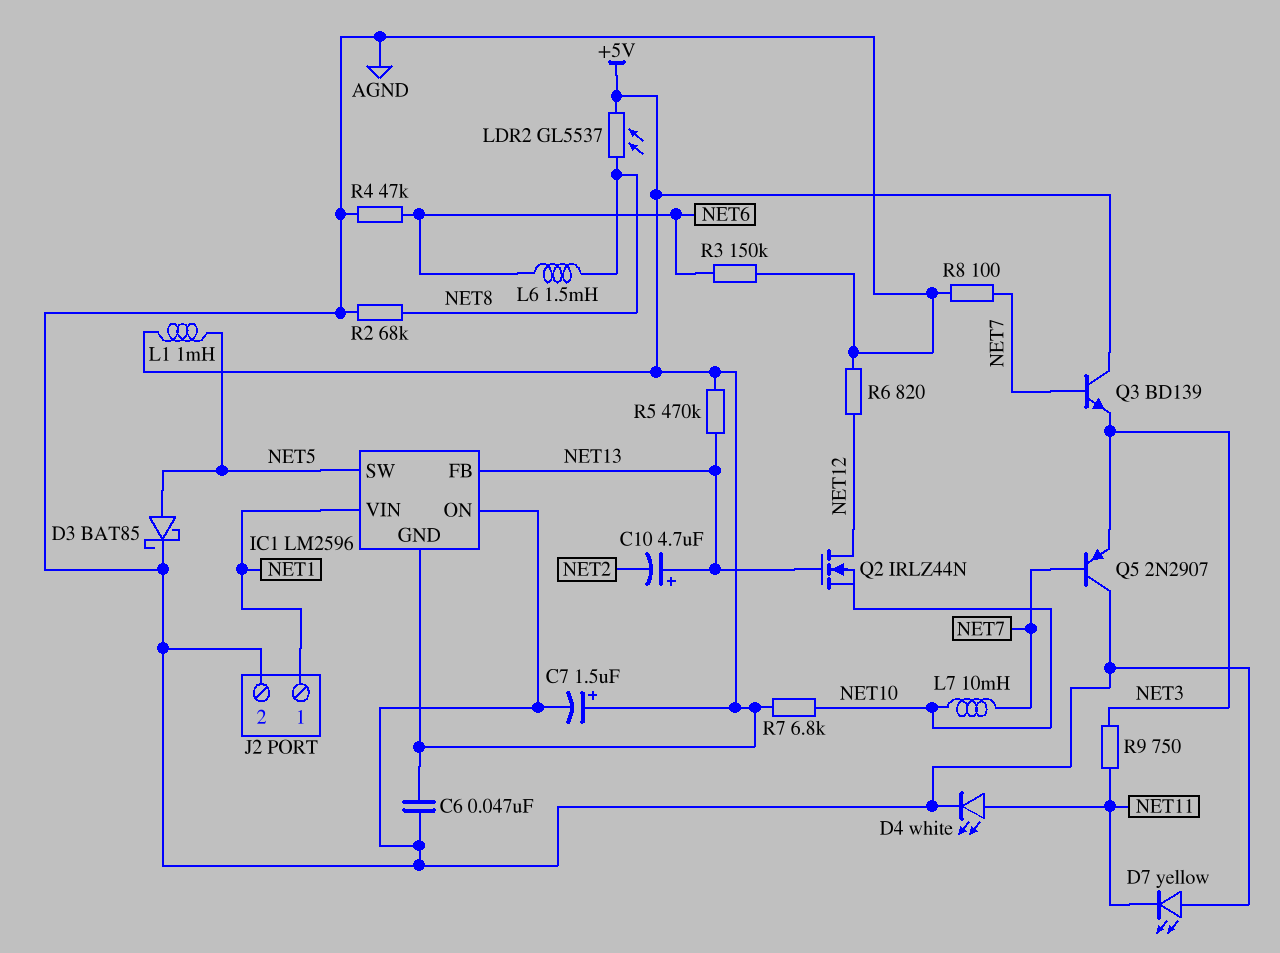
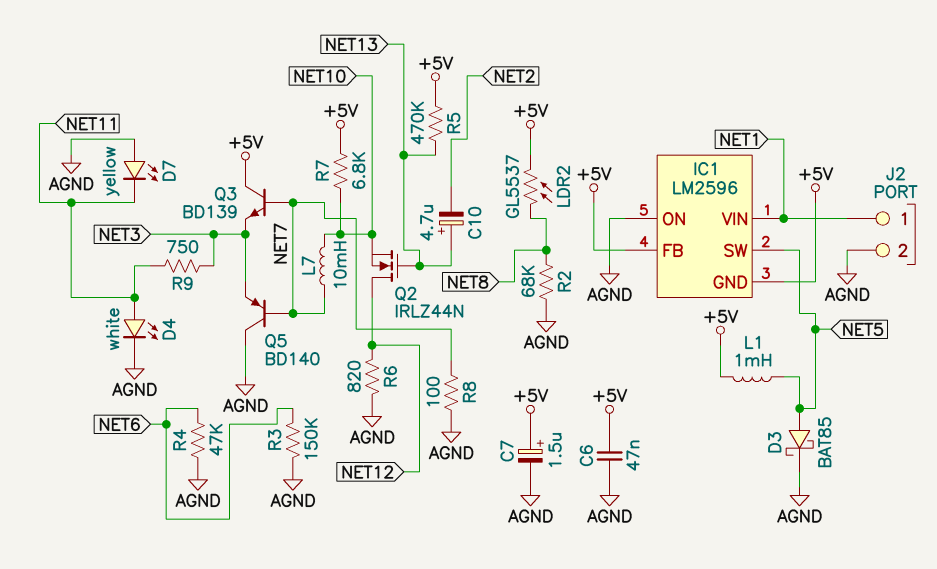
IC1 pin FB: NET13 -> +5V
L6: 1.5mH (NET6, NET8) -> none
Q5: PNP 2N2907 (B NET7, C AGND, E NET3) -> PNP BD140 (B NET7, C AGND, E NET3)

